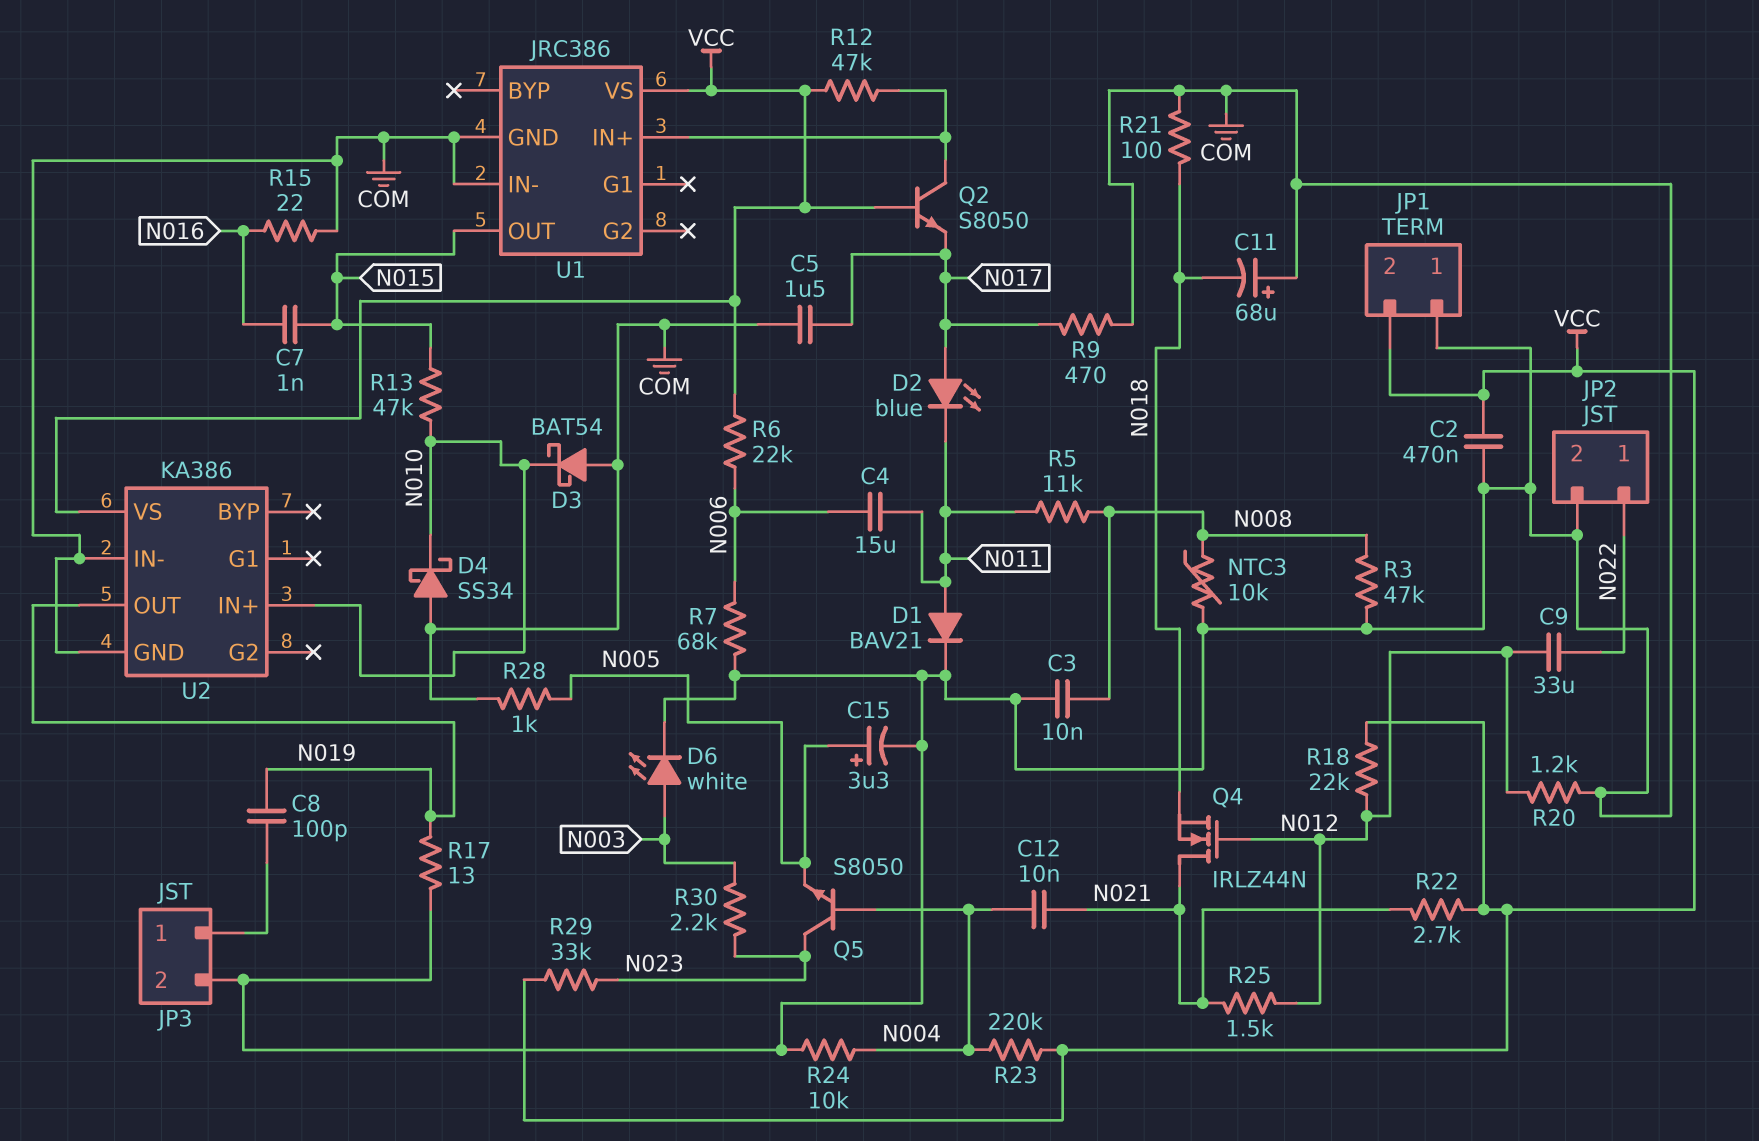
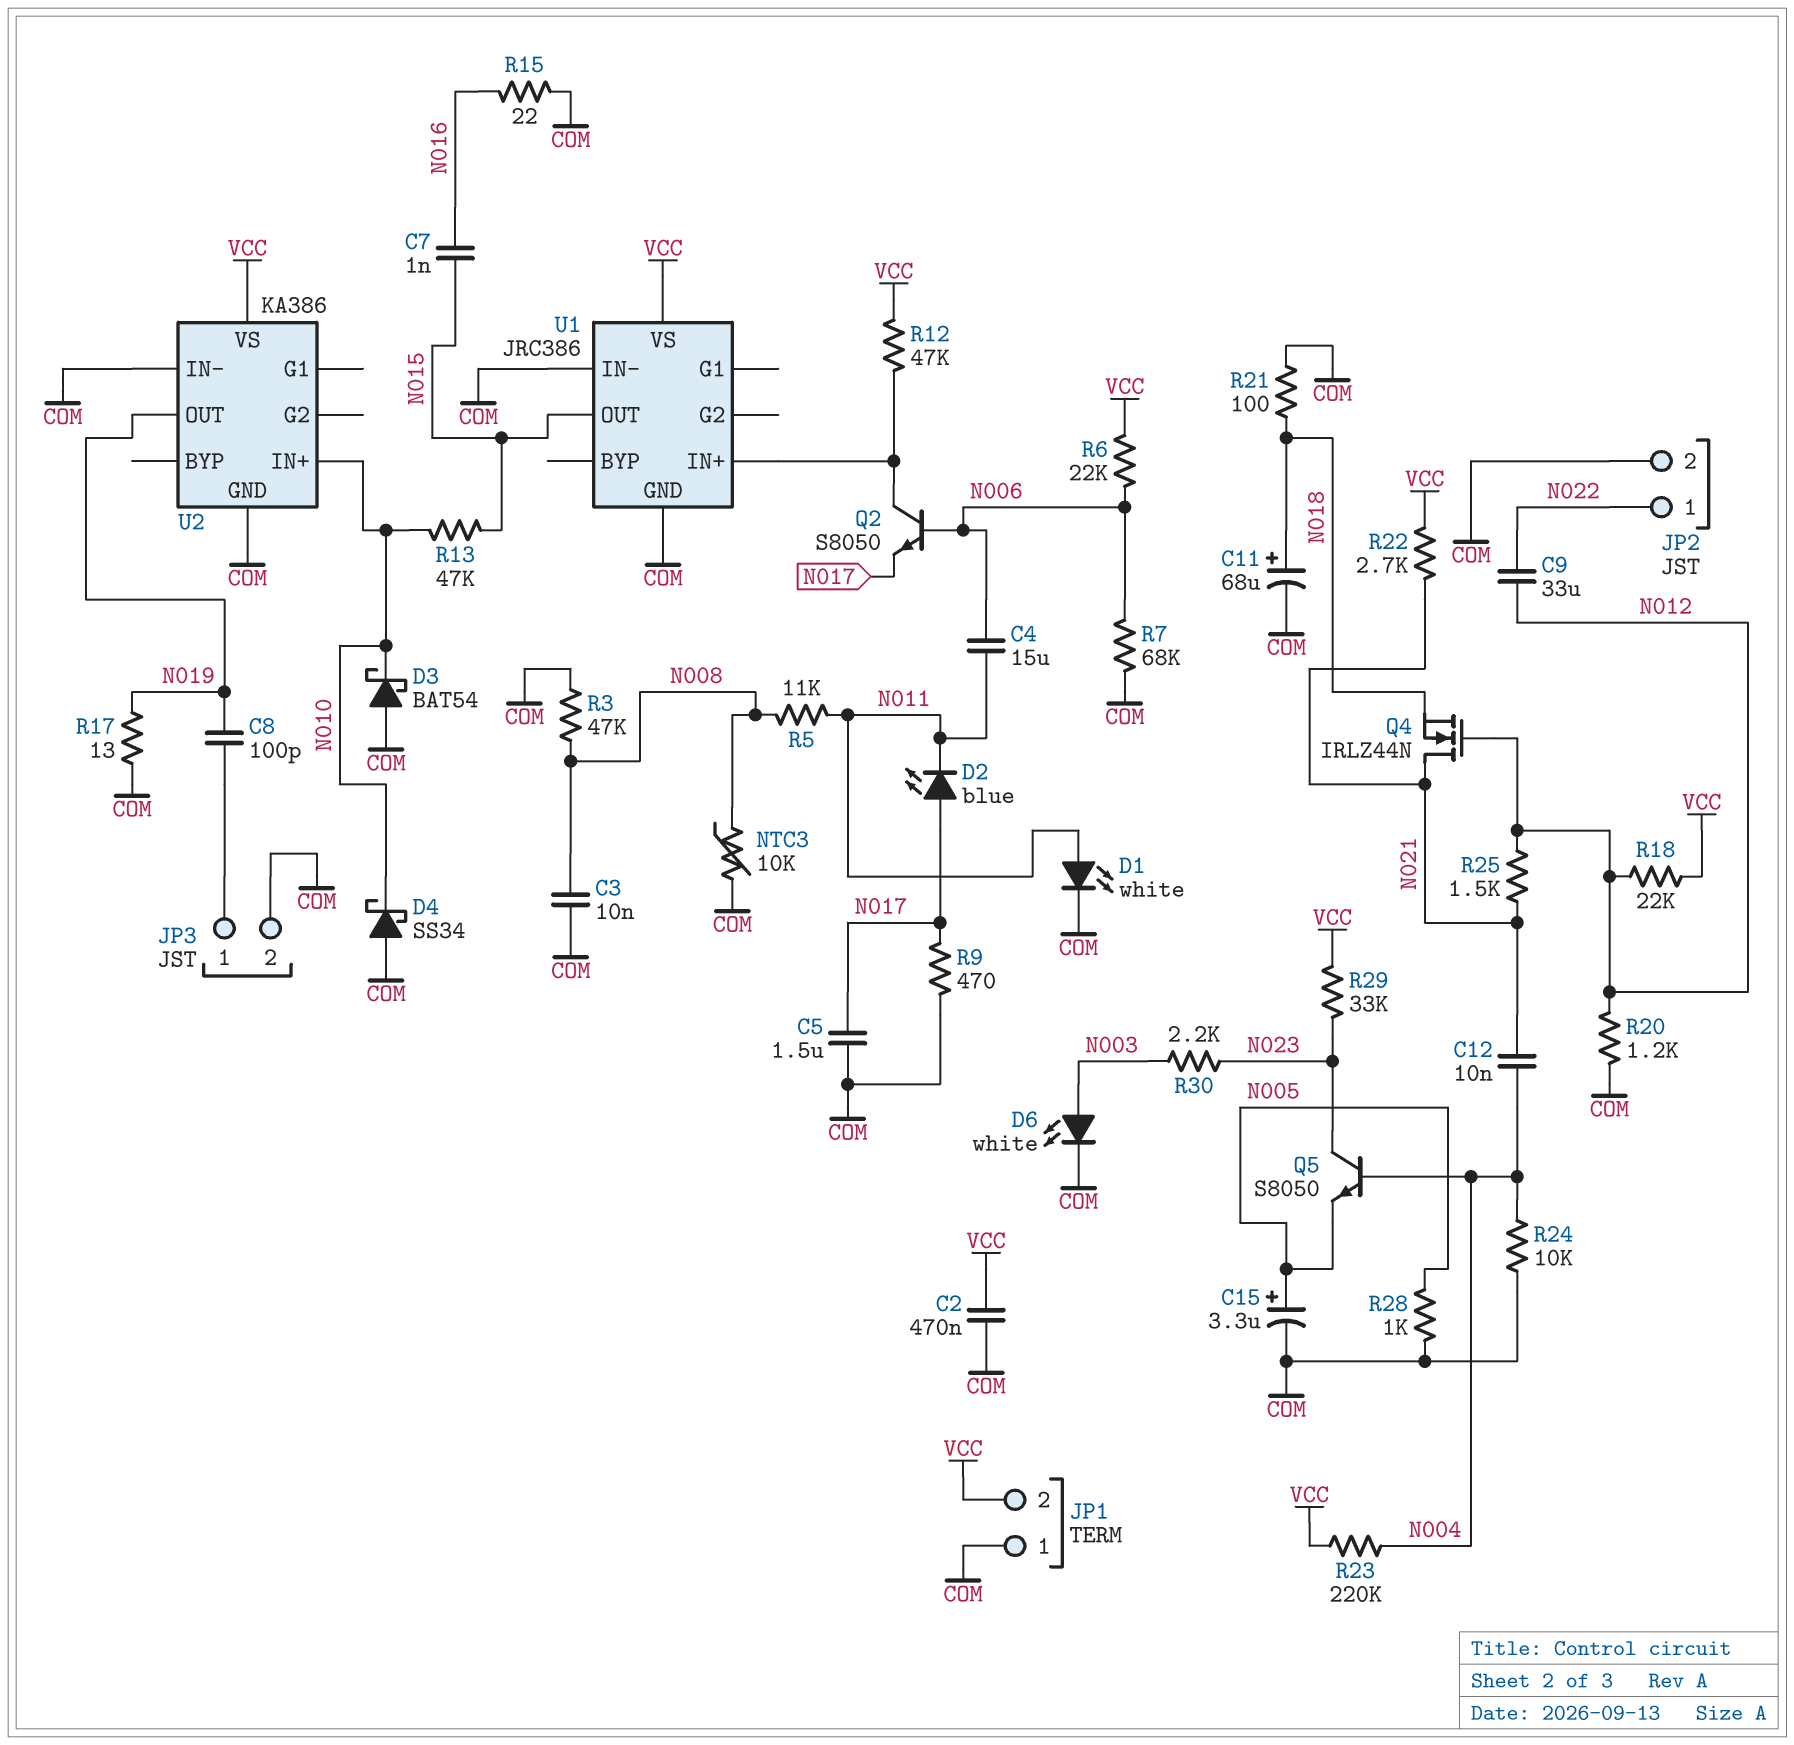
C11: 68uF (plus COM, minus N018) -> 68uF (plus N018, minus COM)
D1: diode BAV21 (A N011, K COM) -> LED white (A N011, K COM)
Q2: NPN S8050 (B VCC, C U1/IN+, E N017) -> NPN S8050 (B N006, C U1/IN+, E N017)

